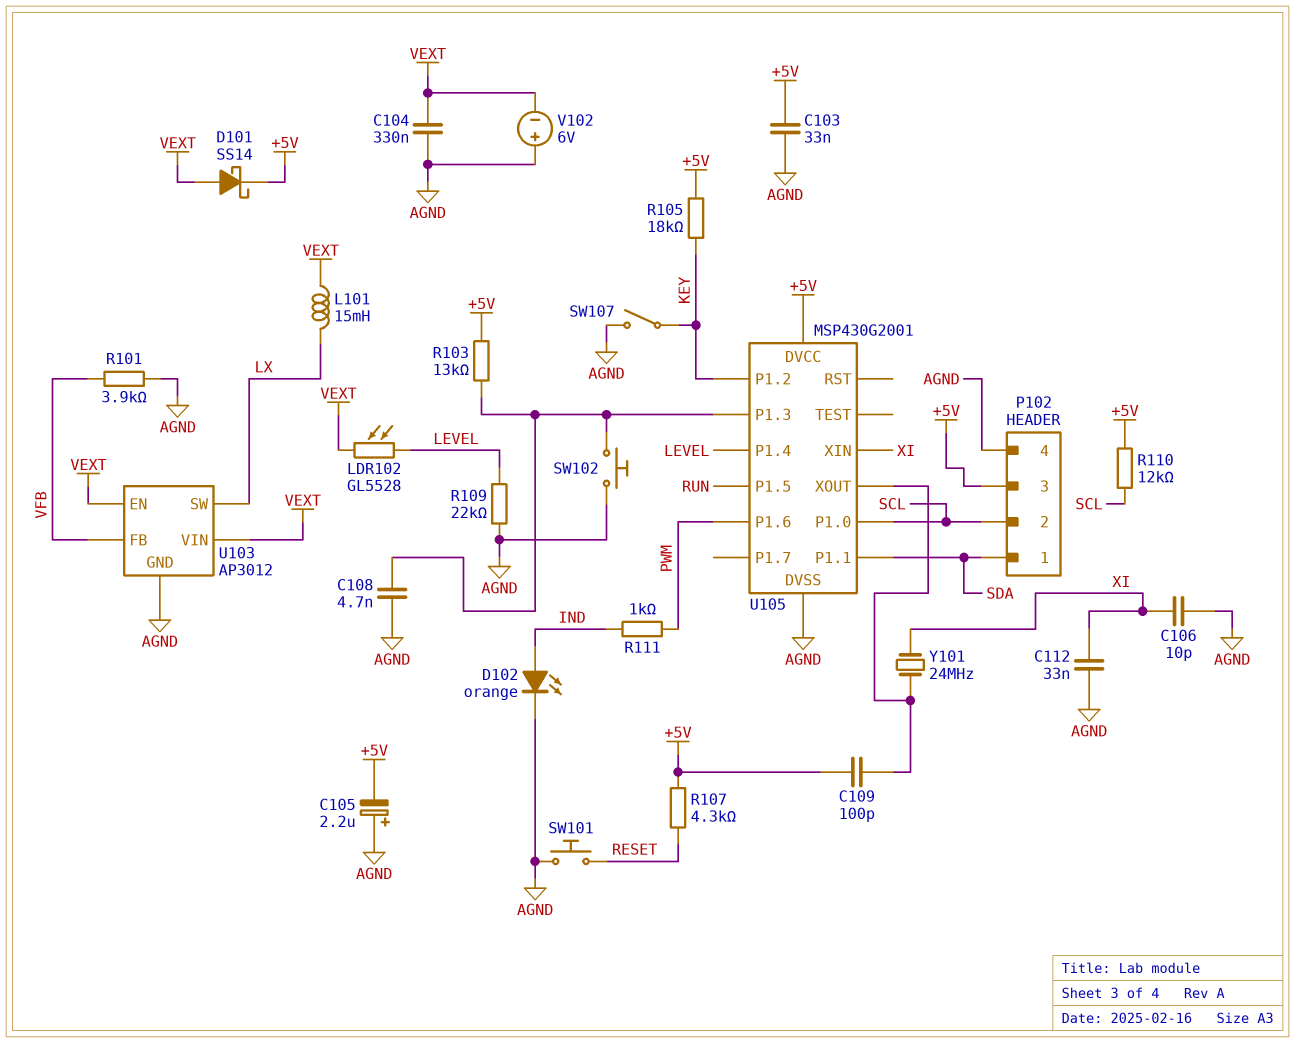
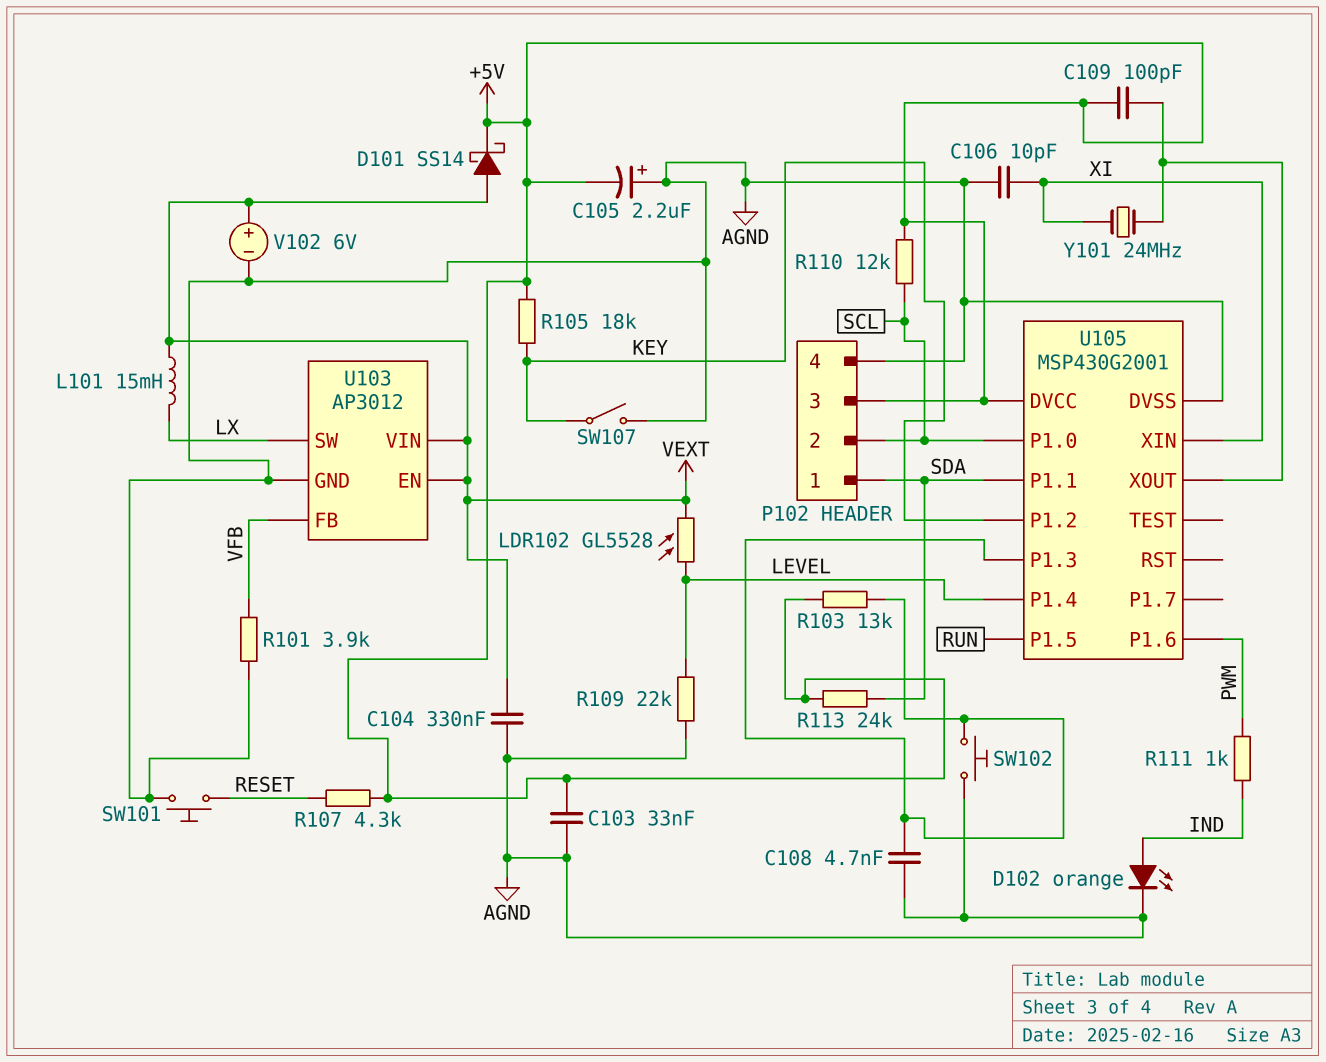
C112: 33nF (AGND, XI) -> none
R113: none -> 24k (+5V, SDA)
V102: 6V (plus AGND, minus VEXT) -> 6V (plus VEXT, minus AGND)

